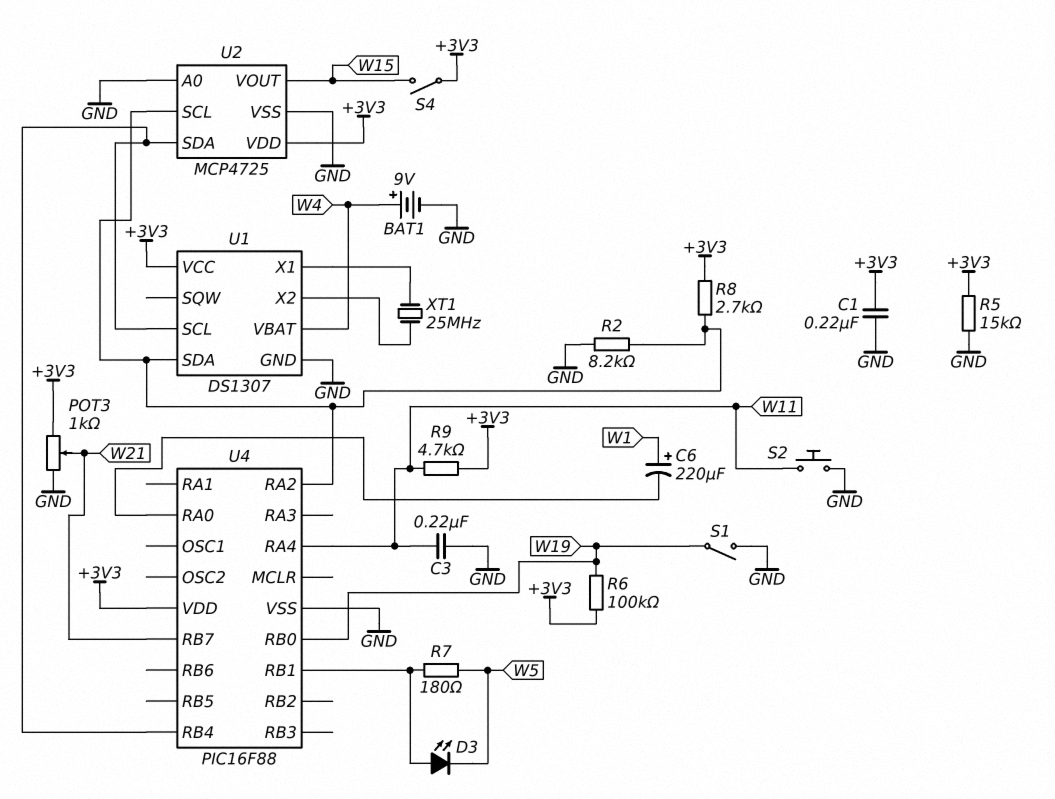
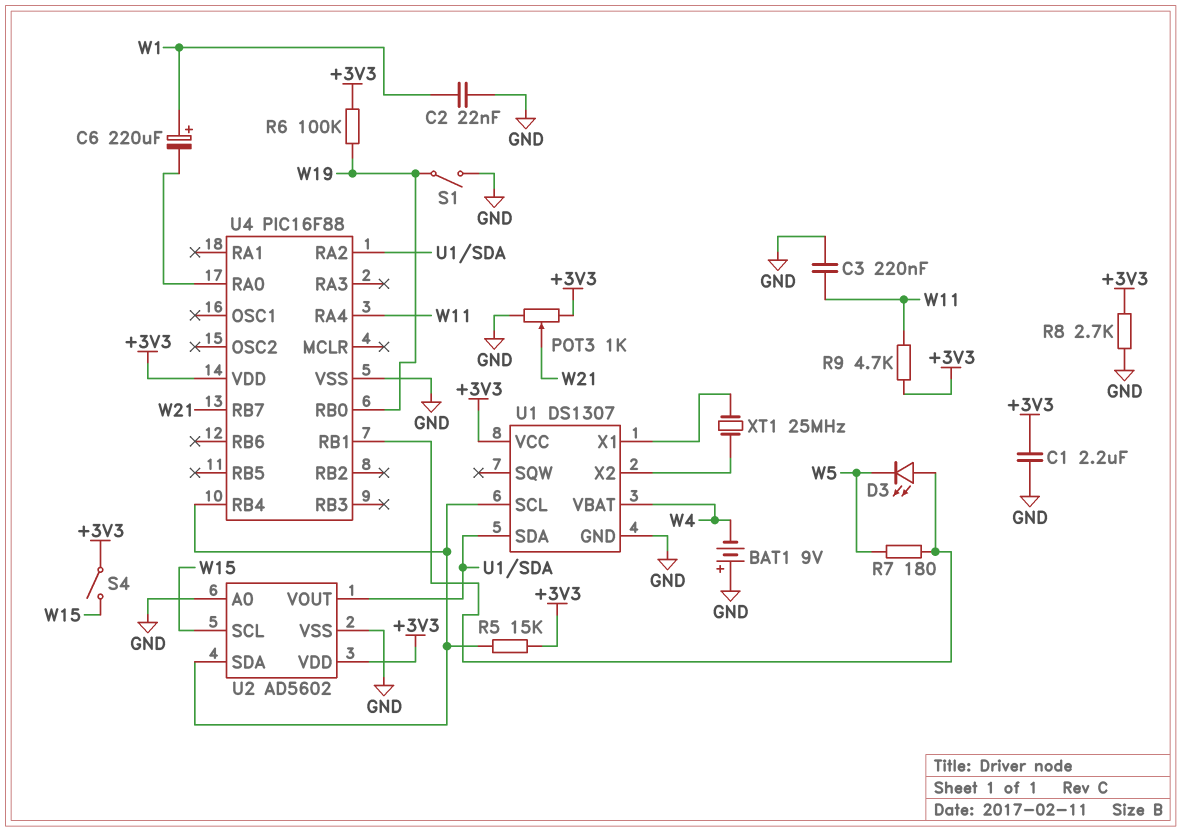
BAT1: 9V (plus W4, minus GND) -> 9V (plus GND, minus W4)
C1: 220nF (+3V3, GND) -> 2.2uF (+3V3, GND)
C2: none -> 22nF (GND, W1)
R2: 8.2k (GND, U1/SDA) -> none
R5: 15k (+3V3, GND) -> 15k (+3V3, U1/SCL)
R8: 2.7k (+3V3, U1/SDA) -> 2.7k (+3V3, GND)
S2: button (GND, W11) -> none
U2: MCP4725 -> AD5602
U2 pin SCL: U1/SDA -> W15
U2 pin VOUT: W15 -> U1/SDA

